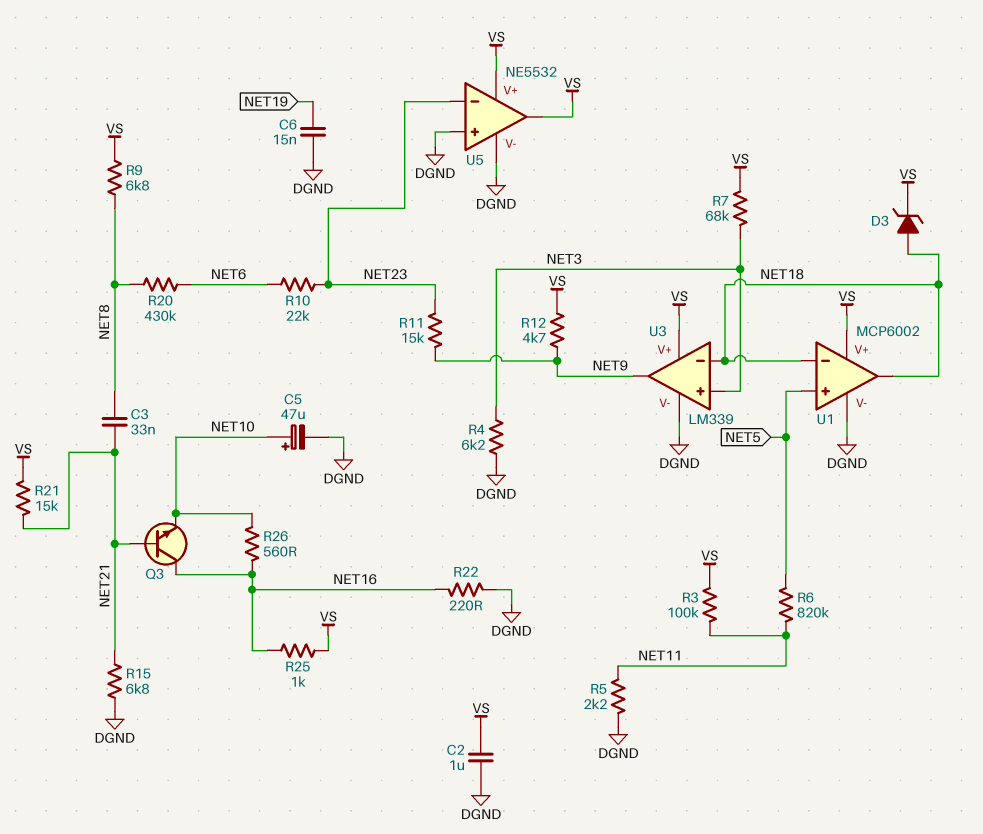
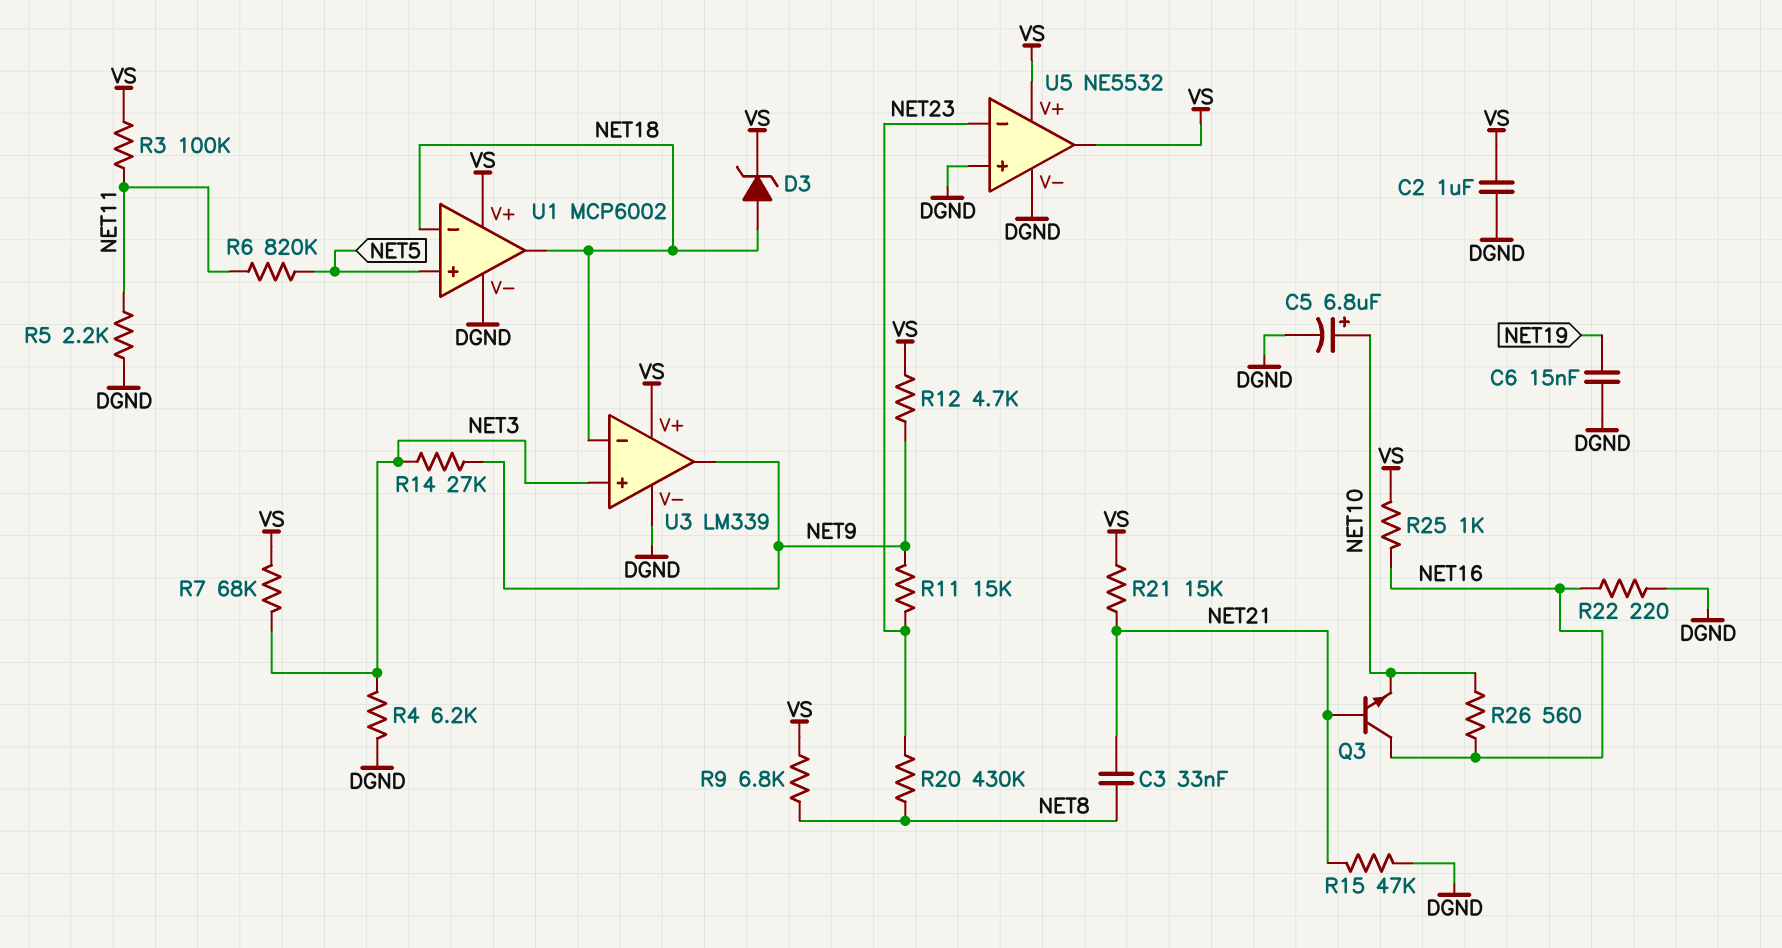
C5: 47uF (plus NET10, minus DGND) -> 6.8uF (plus NET10, minus DGND)
R10: 22k (NET6, NET23) -> none
R14: none -> 27k (NET3, NET9)
R15: 6.8k (DGND, NET21) -> 47k (DGND, NET21)
R20: 430k (NET6, NET8) -> 430k (NET8, NET23)

